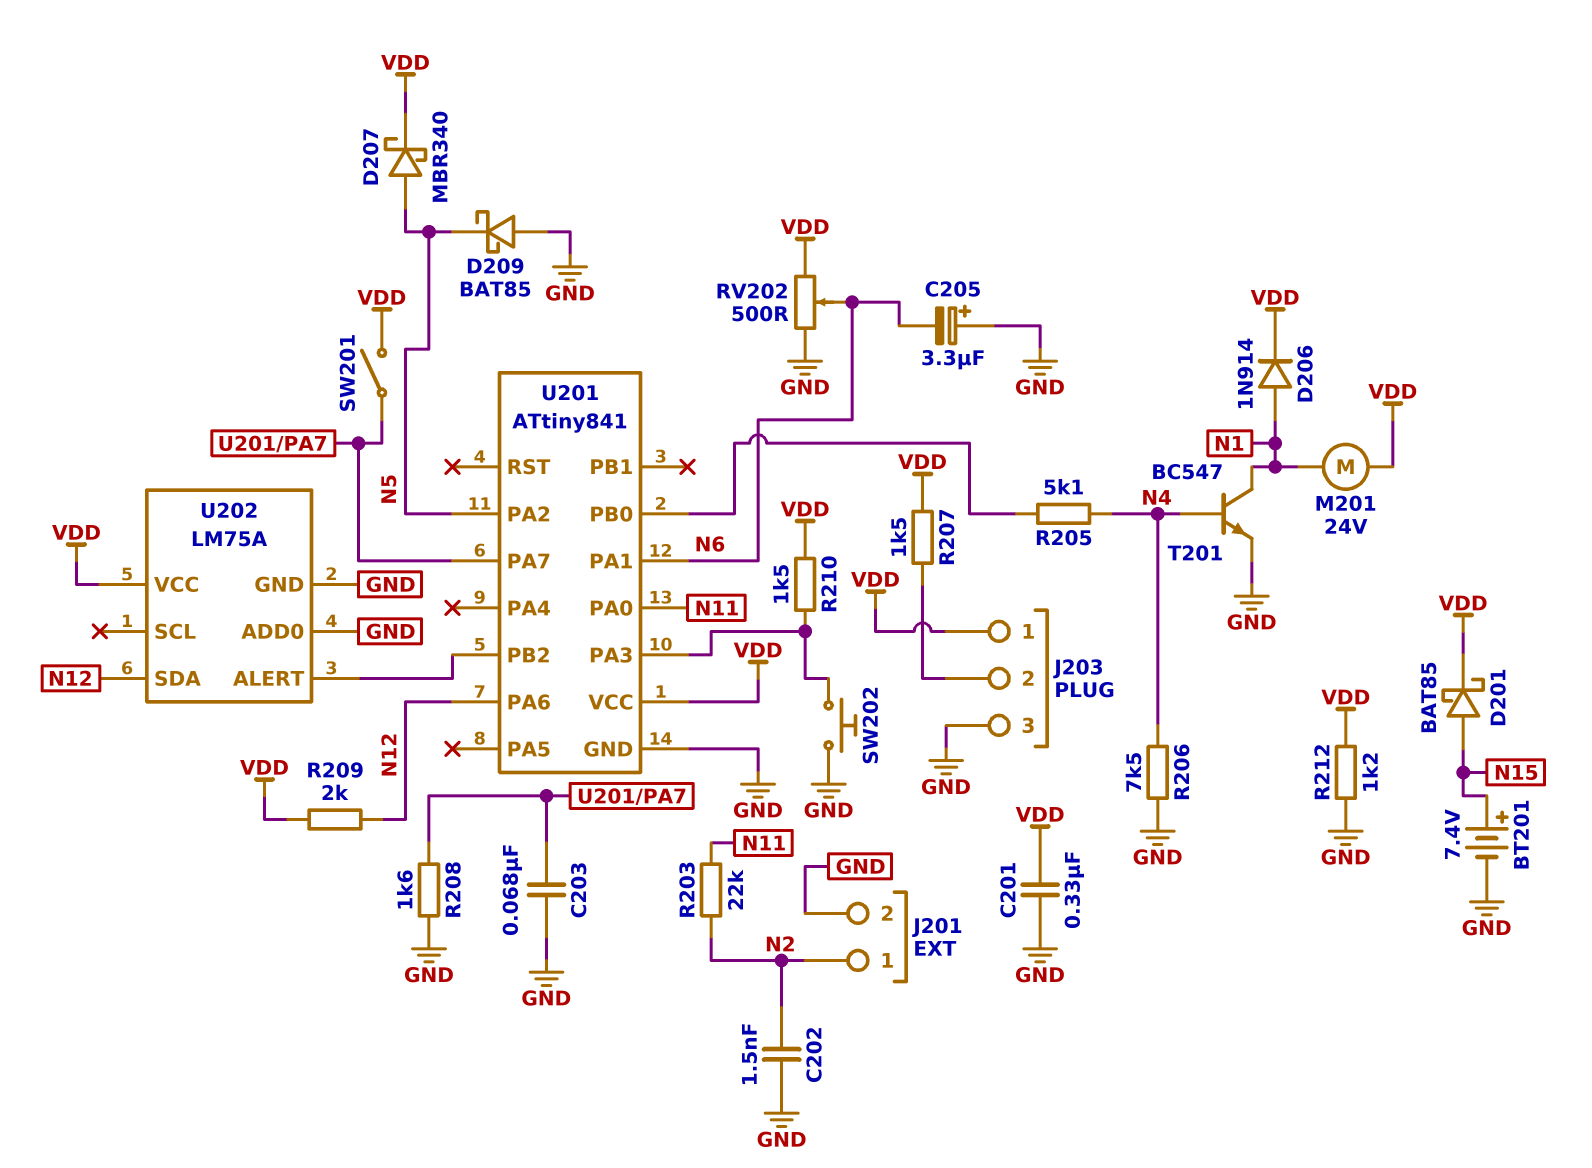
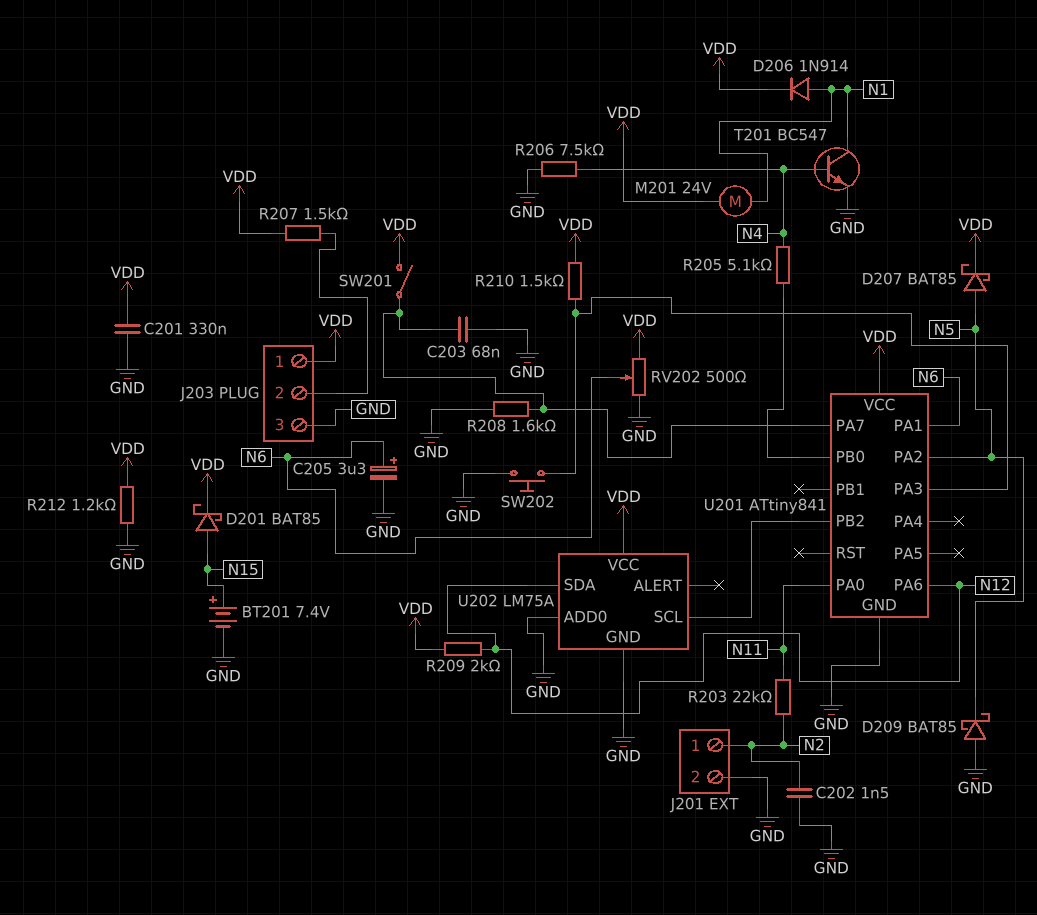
C205: 3.3uF (plus GND, minus N6) -> 3.3uF (plus N6, minus GND)
D207: schottky MBR340 (A N5, K VDD) -> schottky BAT85 (A N5, K VDD)
U202 pin ALERT: U201/PB2 -> none
U202 pin SCL: none -> U201/PB2

